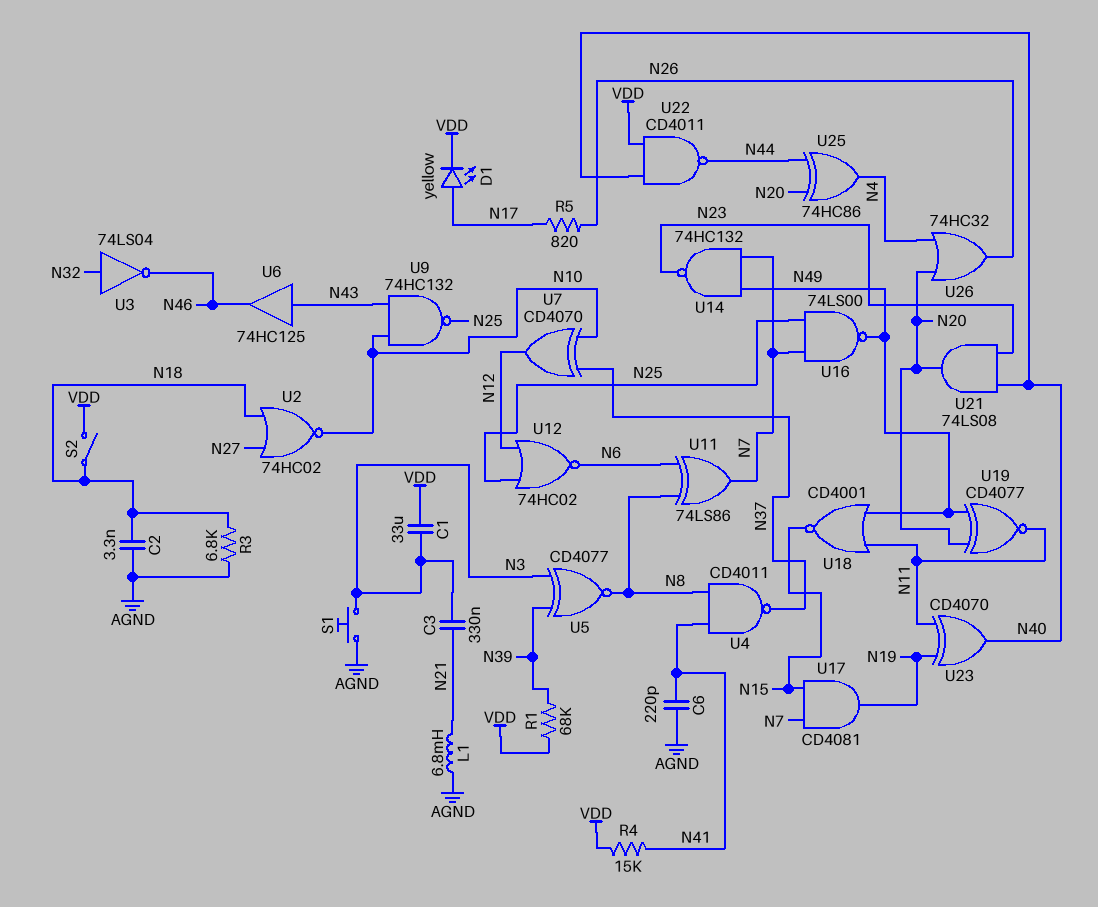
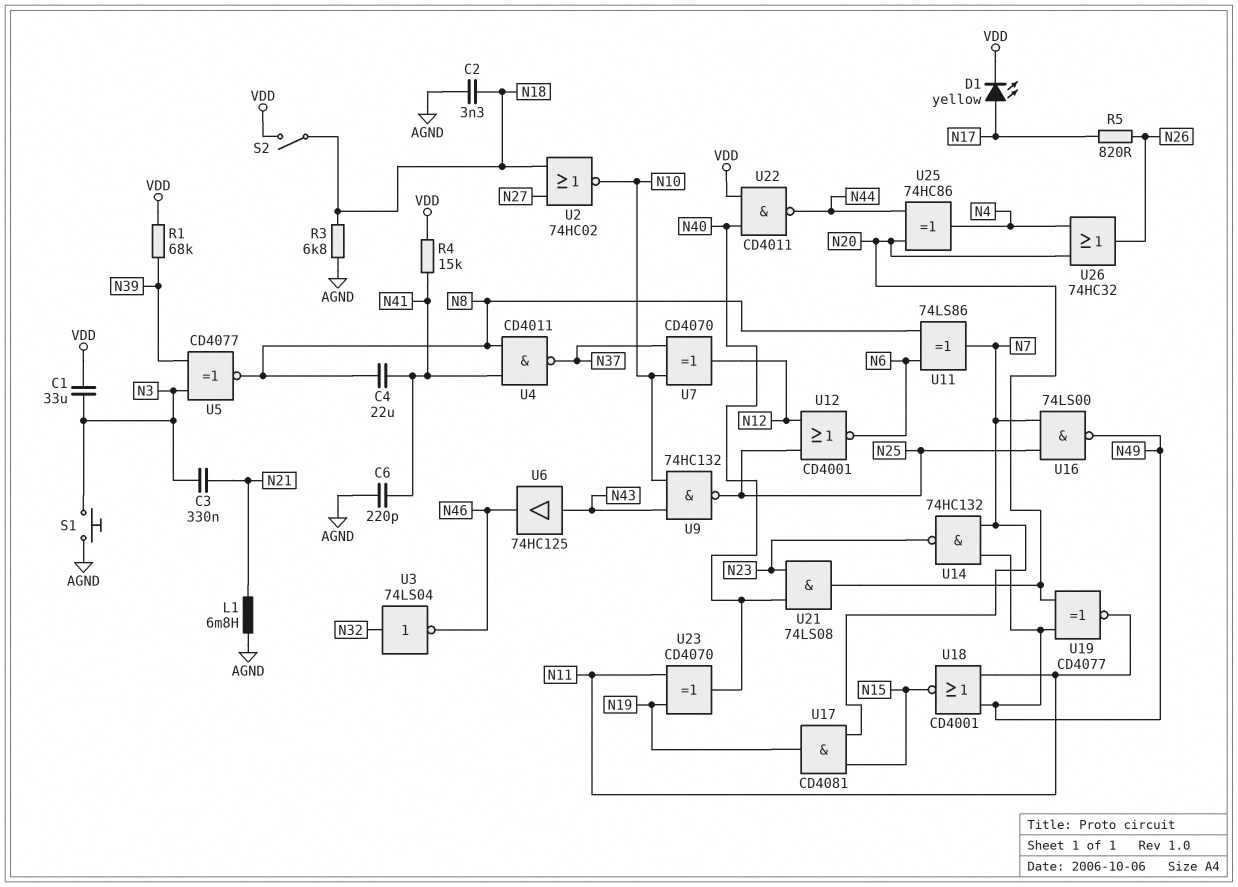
C4: none -> 22uF (N8, N41)
U12: NOR 74HC02 (in N12, in N25, out N6) -> NOR CD4001 (in N12, in N25, out N6)

